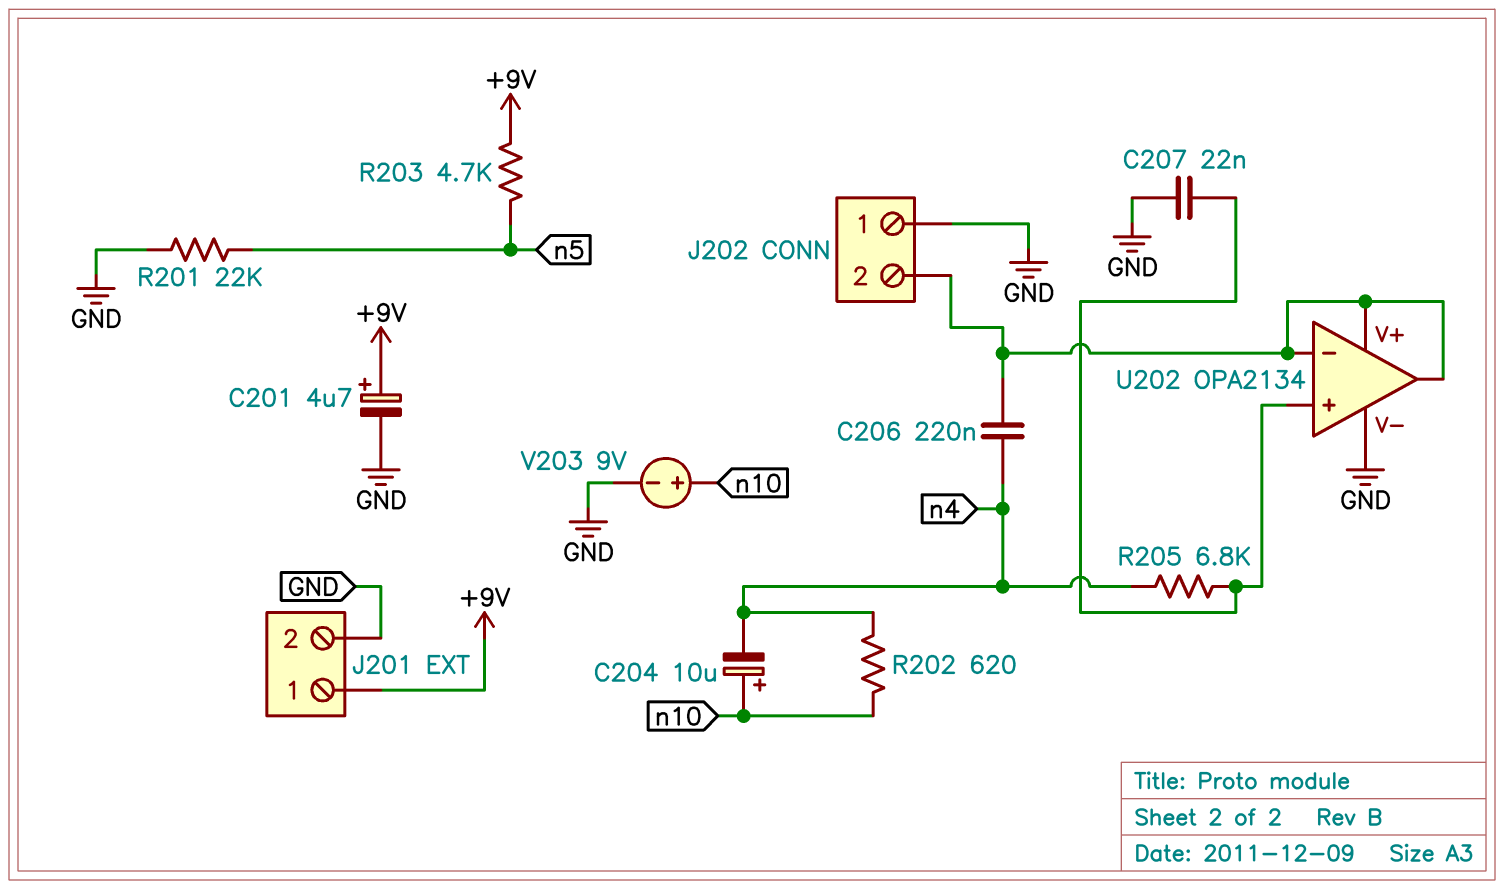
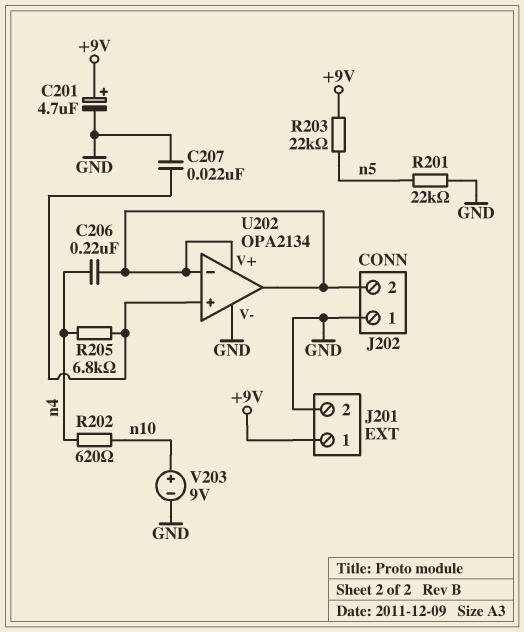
C204: 10uF (plus n10, minus n4) -> none
R203: 4.7k (+9V, n5) -> 22k (+9V, n5)

